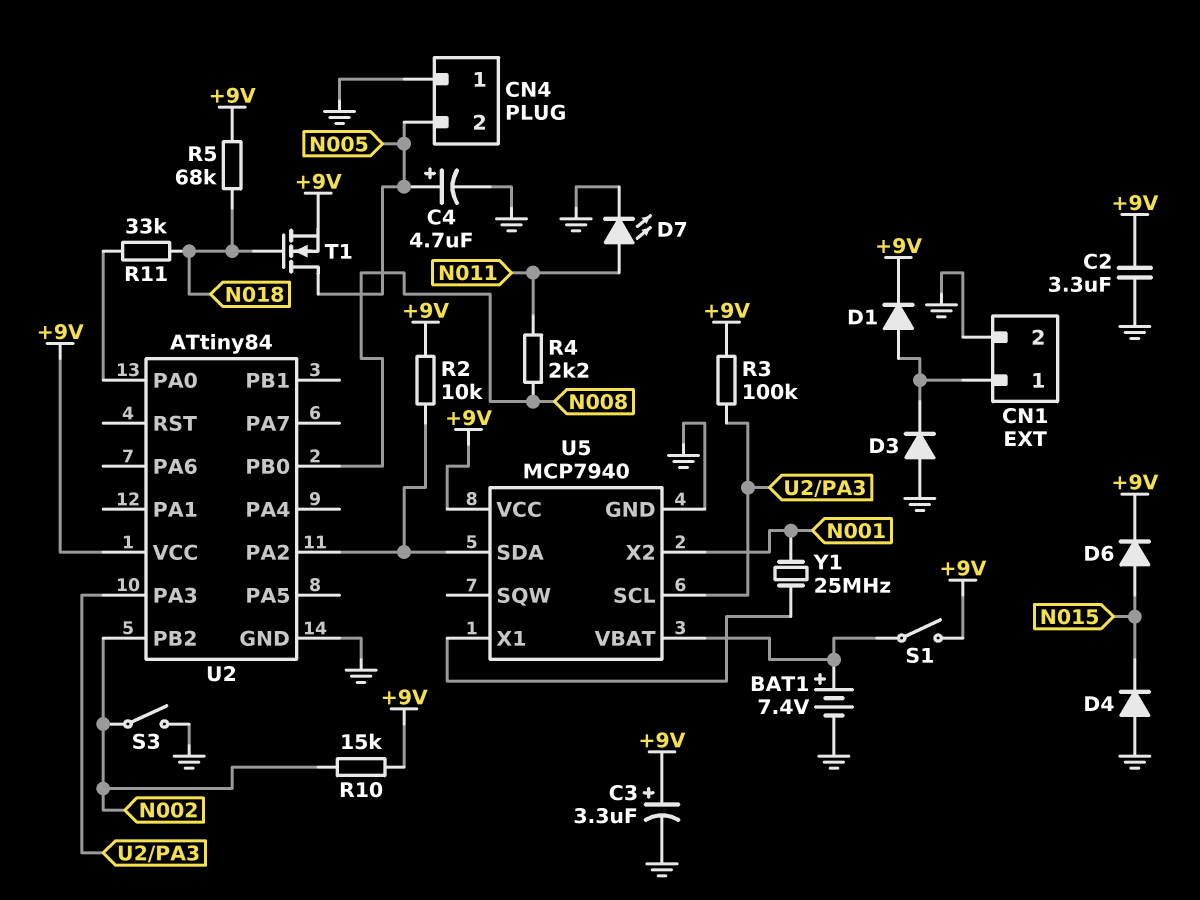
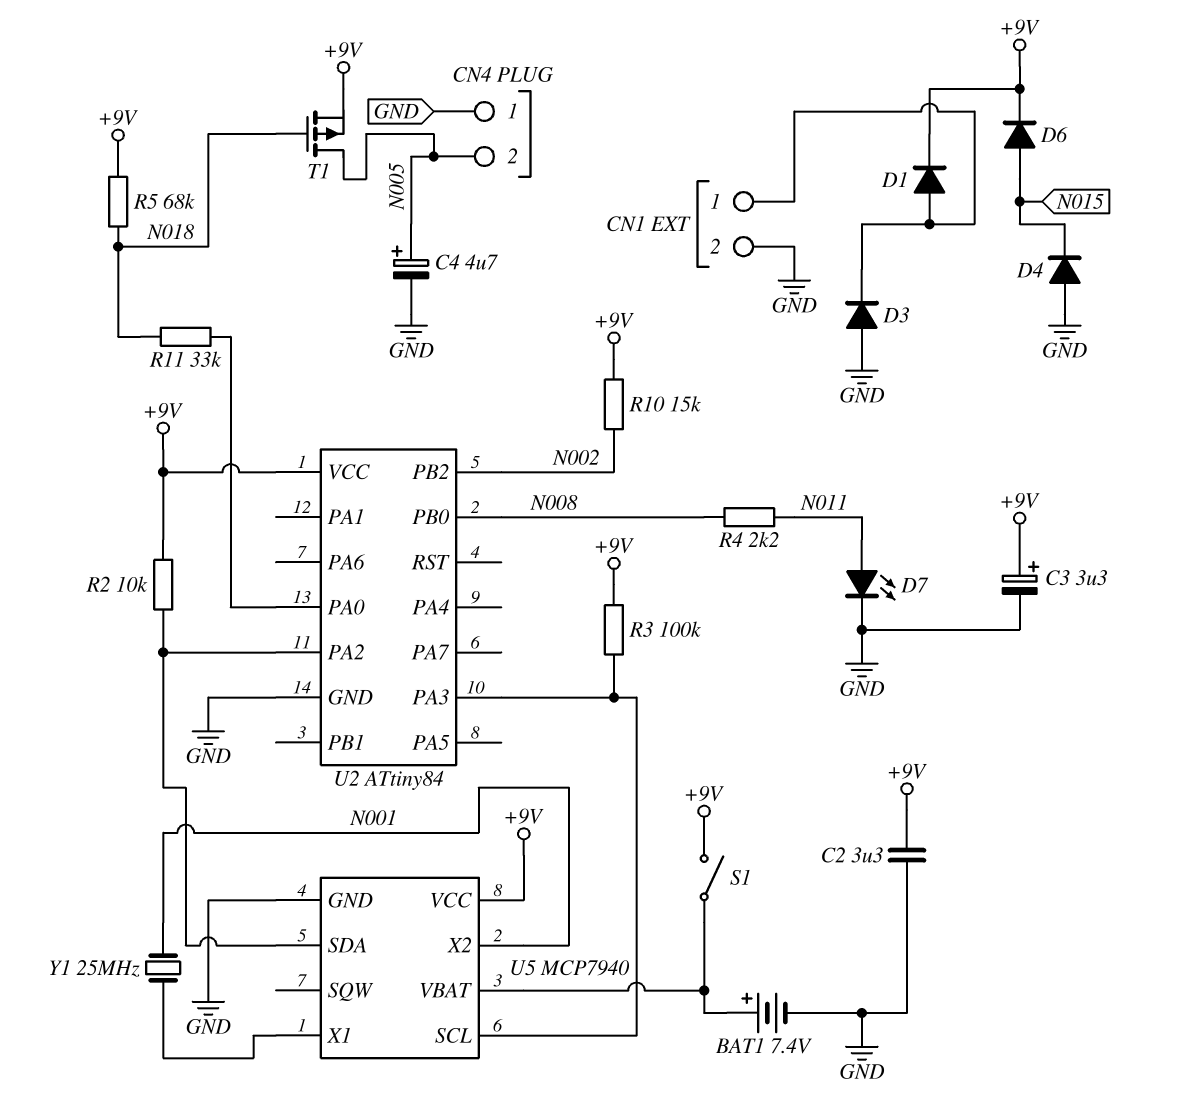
S3: switch (GND, N002) -> none
T1: NMOS (G N018, D N005, S +9V) -> PMOS (G N018, D N005, S +9V)

